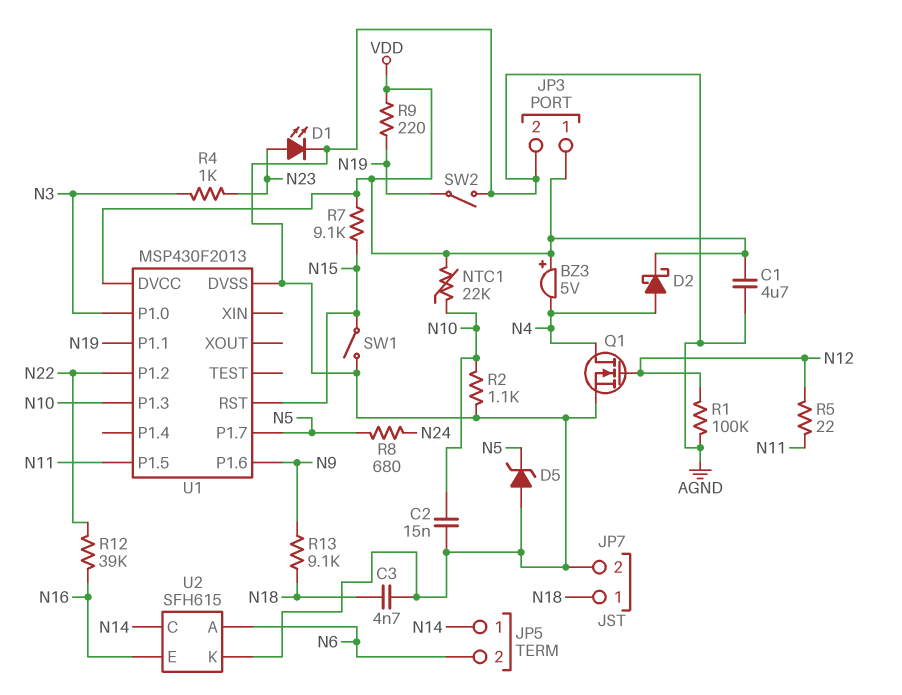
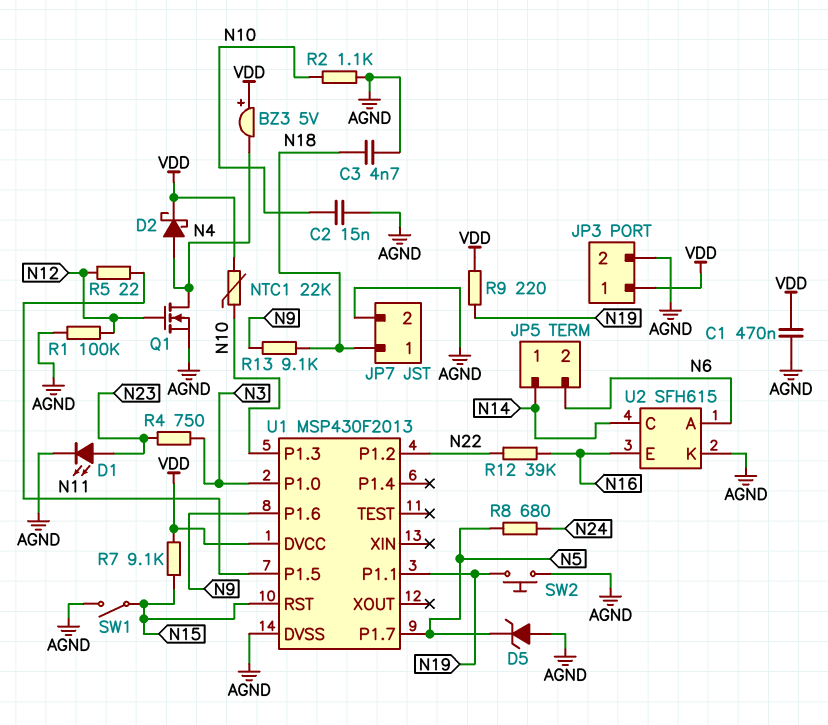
C1: 4.7uF (AGND, VDD) -> 470nF (AGND, VDD)
R4: 1k (N3, N23) -> 750 (N3, N23)
SW2: switch (AGND, N19) -> button (AGND, N19)

